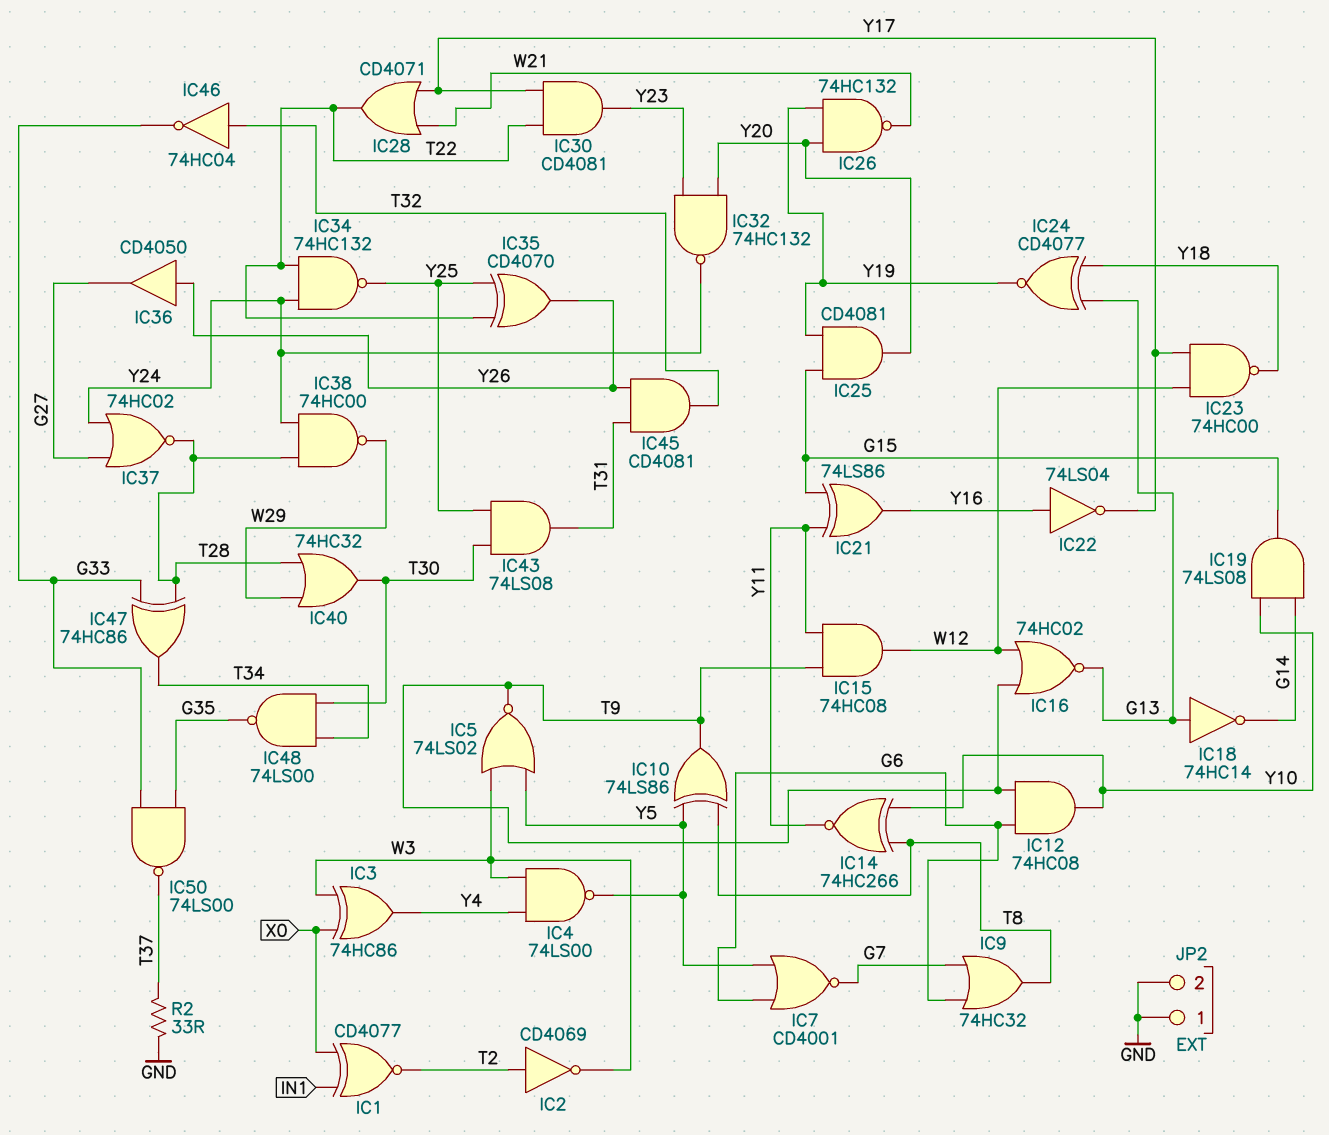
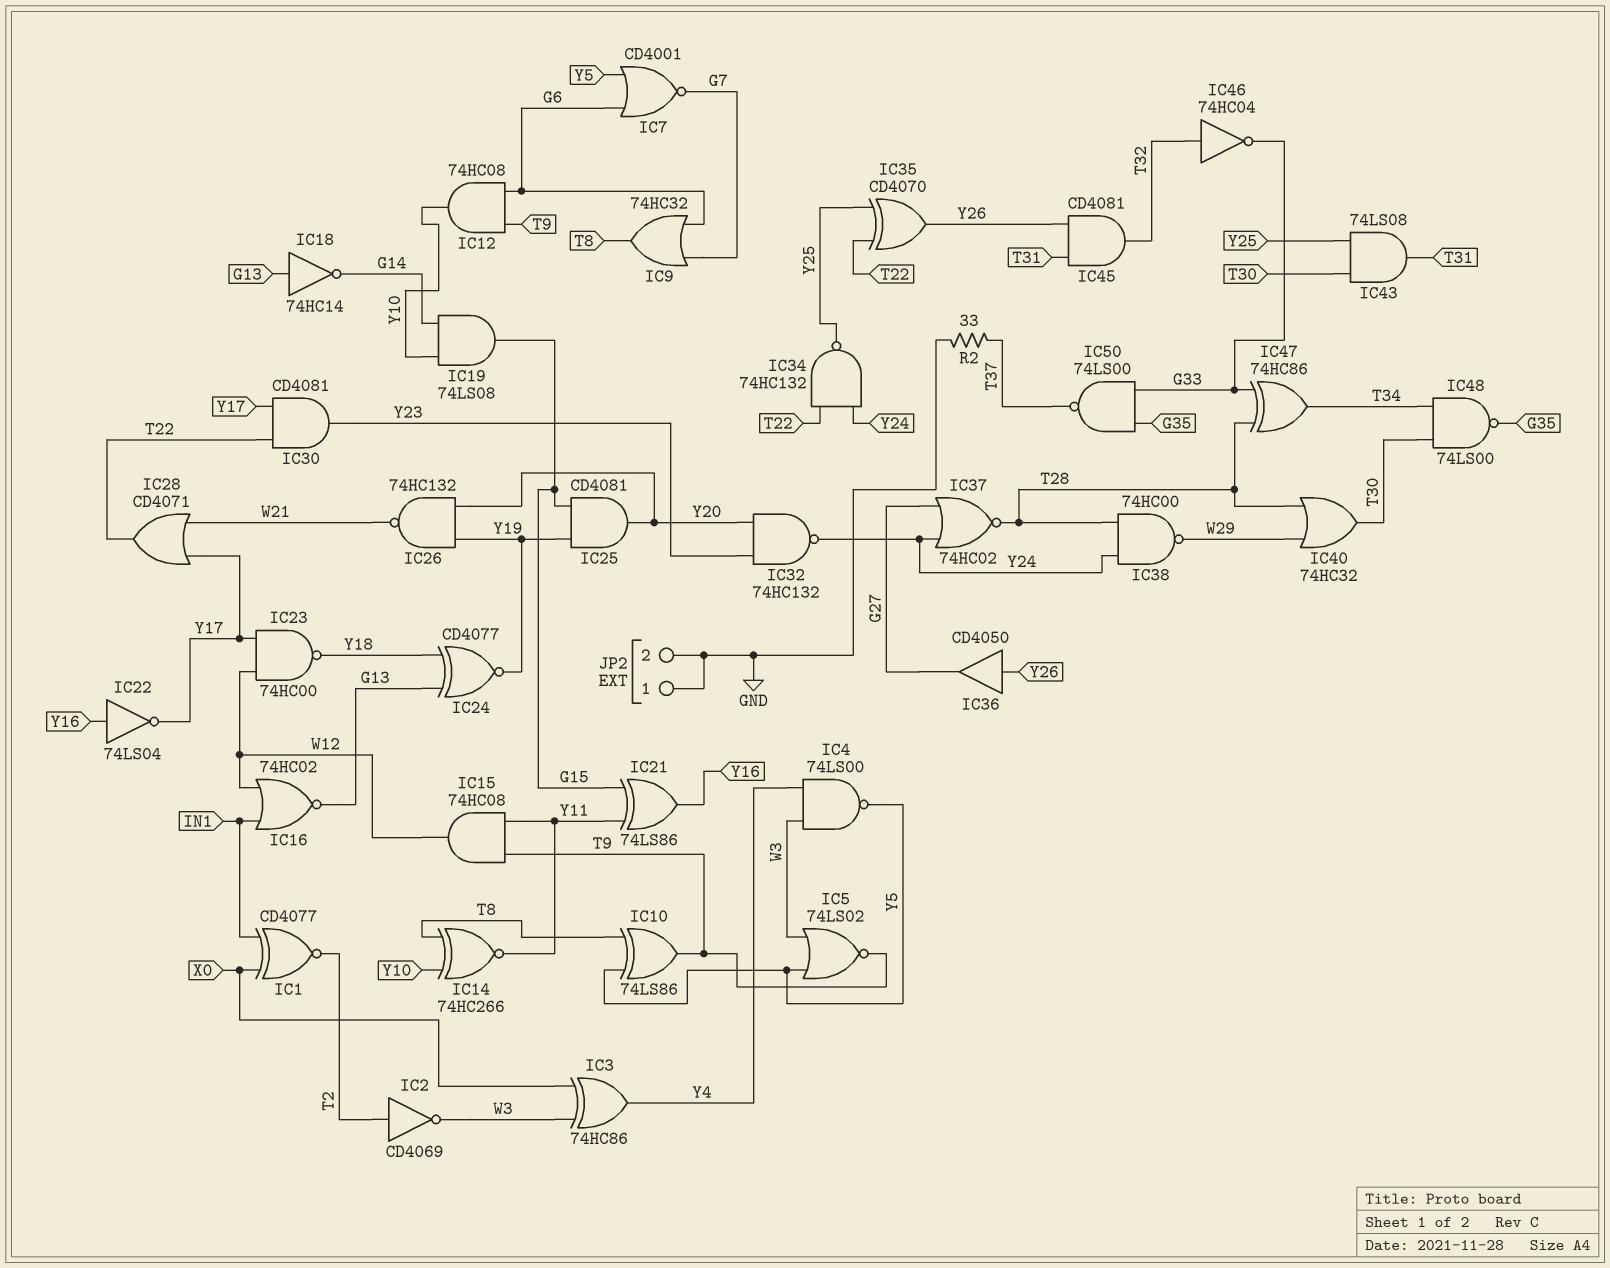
IC16: NOR 74HC02 (in T9, in W12, out G13) -> NOR 74HC02 (in IN1, in W12, out G13)

